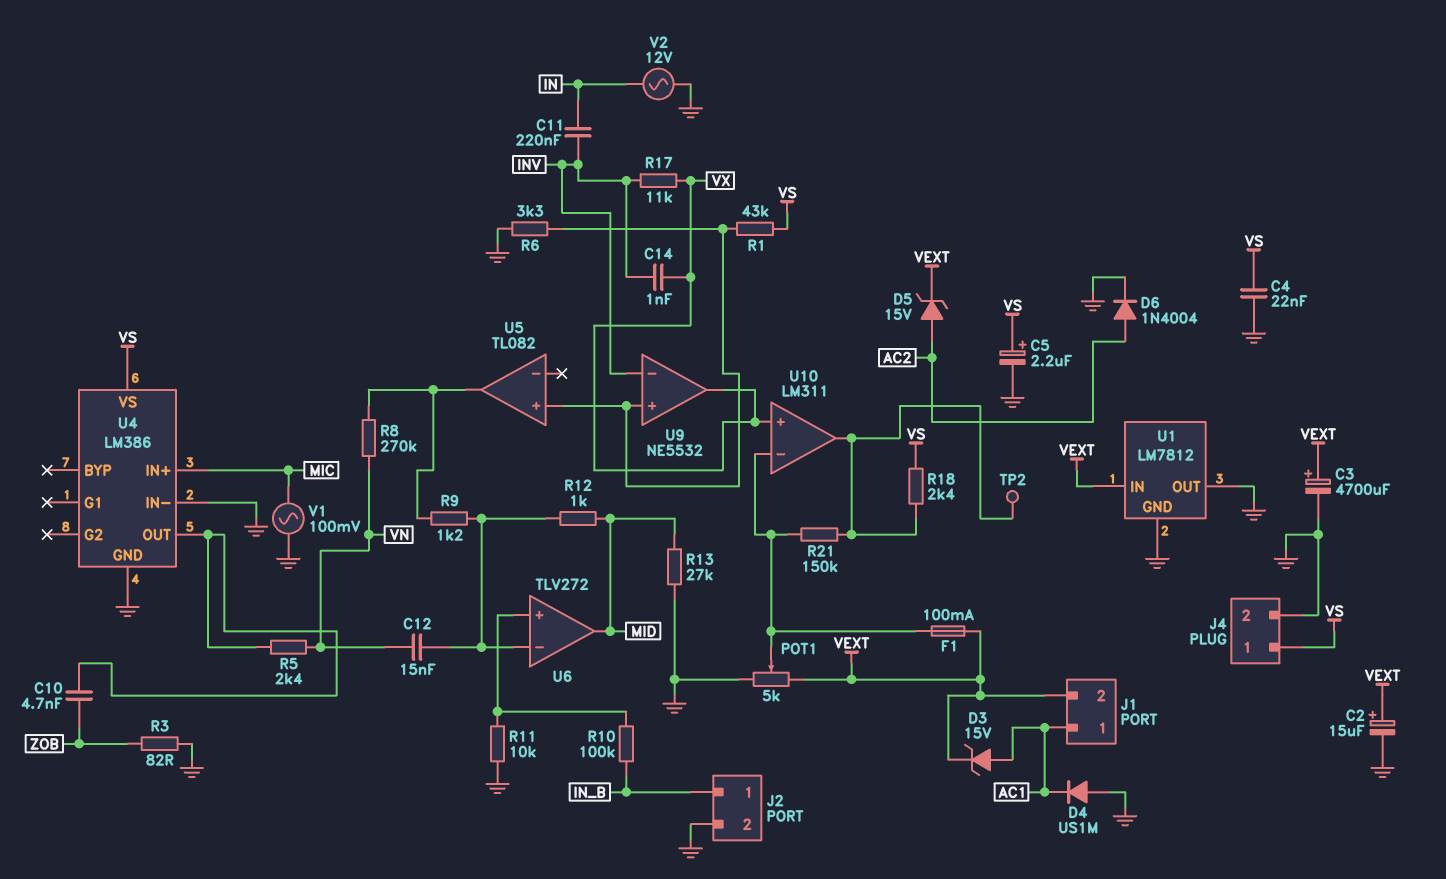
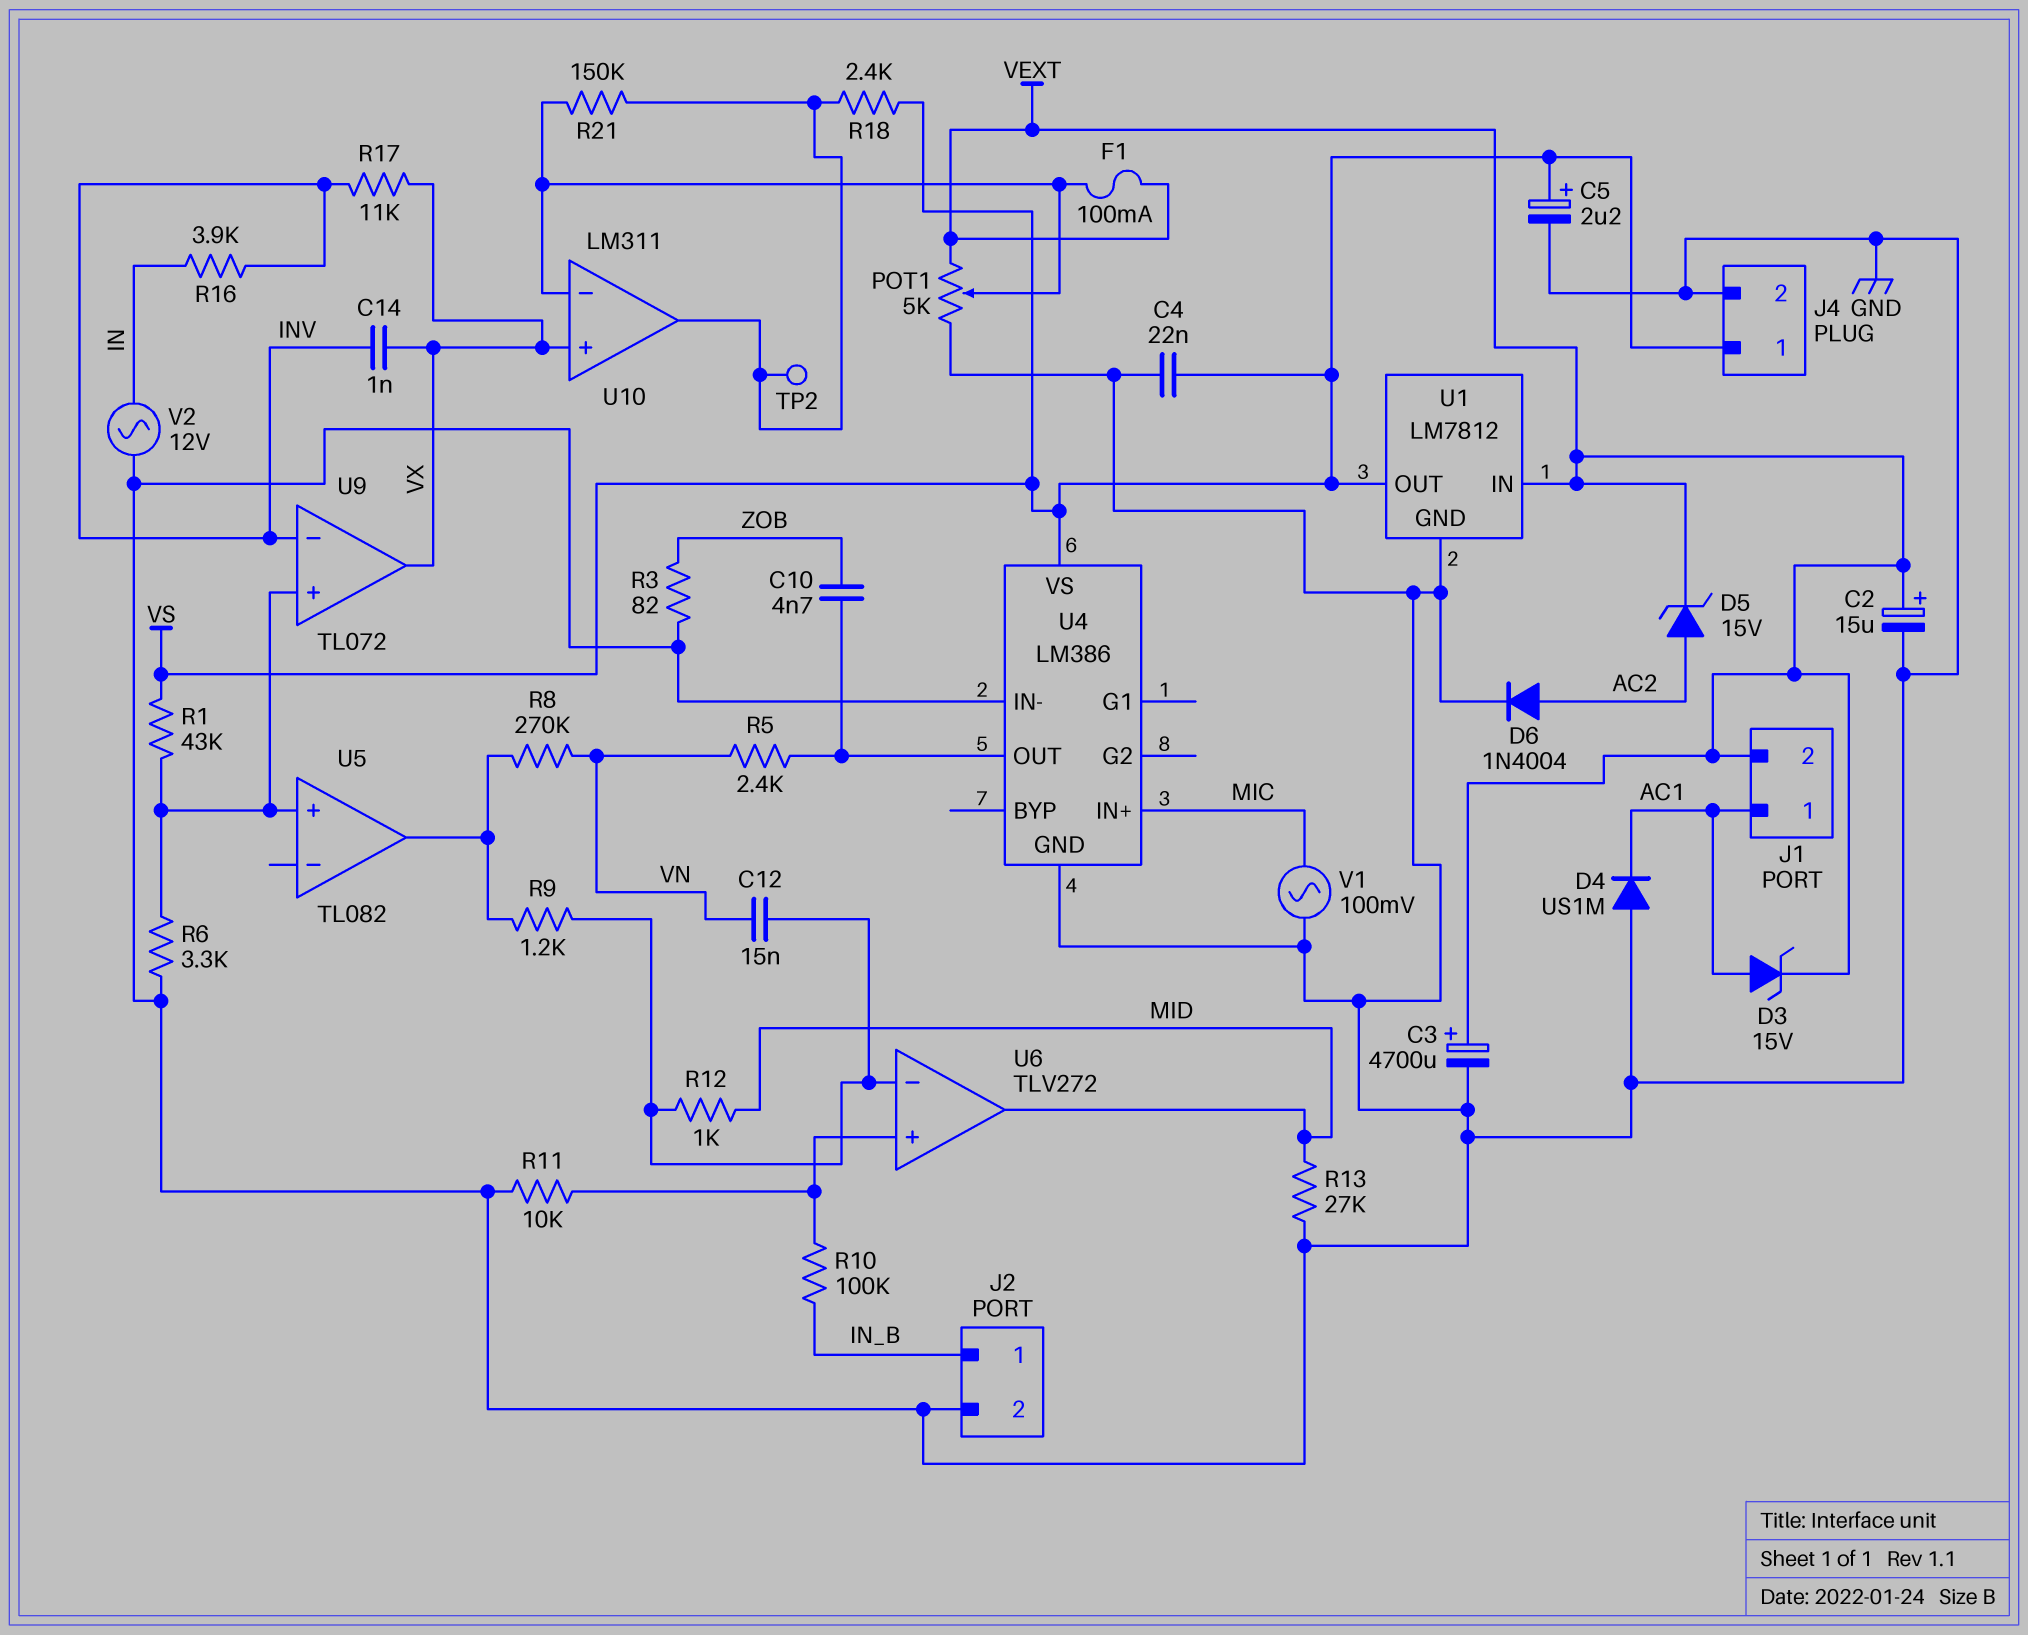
C11: 220nF (IN, INV) -> none
R16: none -> 3.9k (IN, INV)
U1 pin OUT: GND -> VS
U9: NE5532 -> TL072

